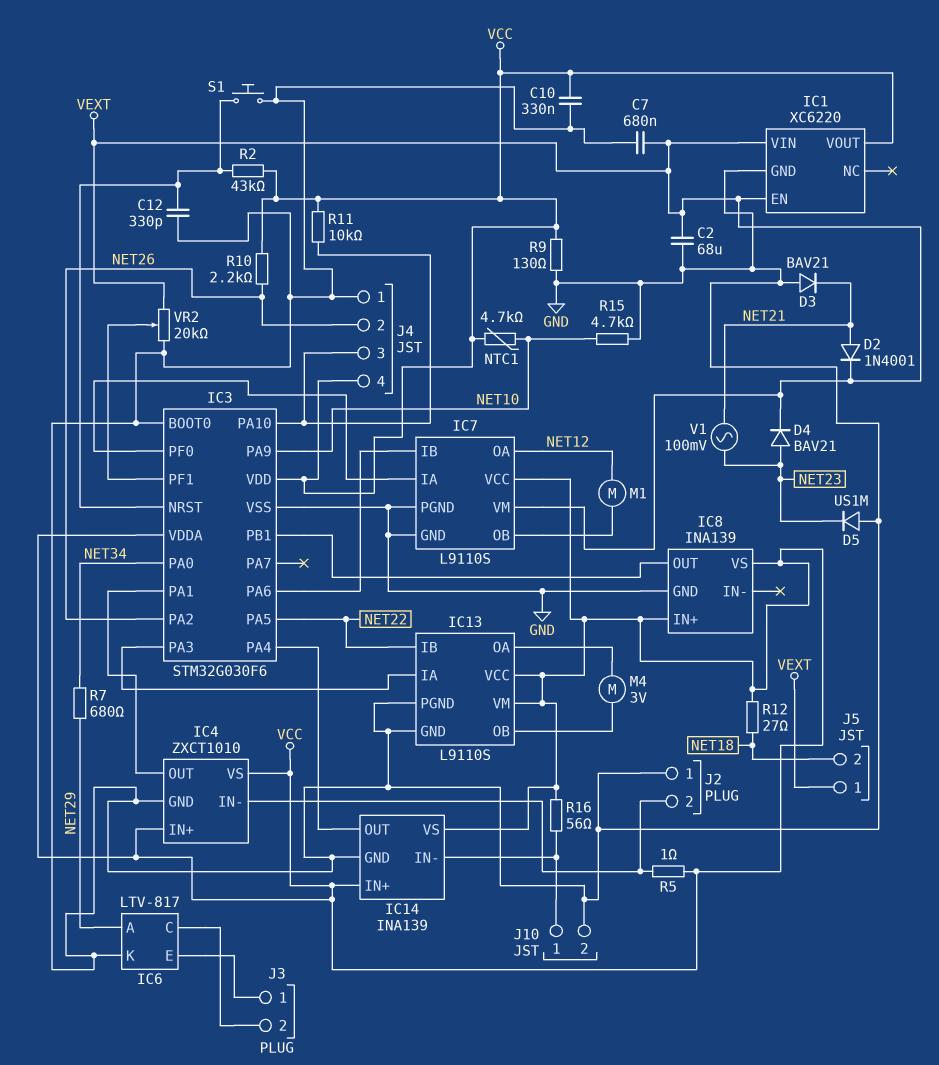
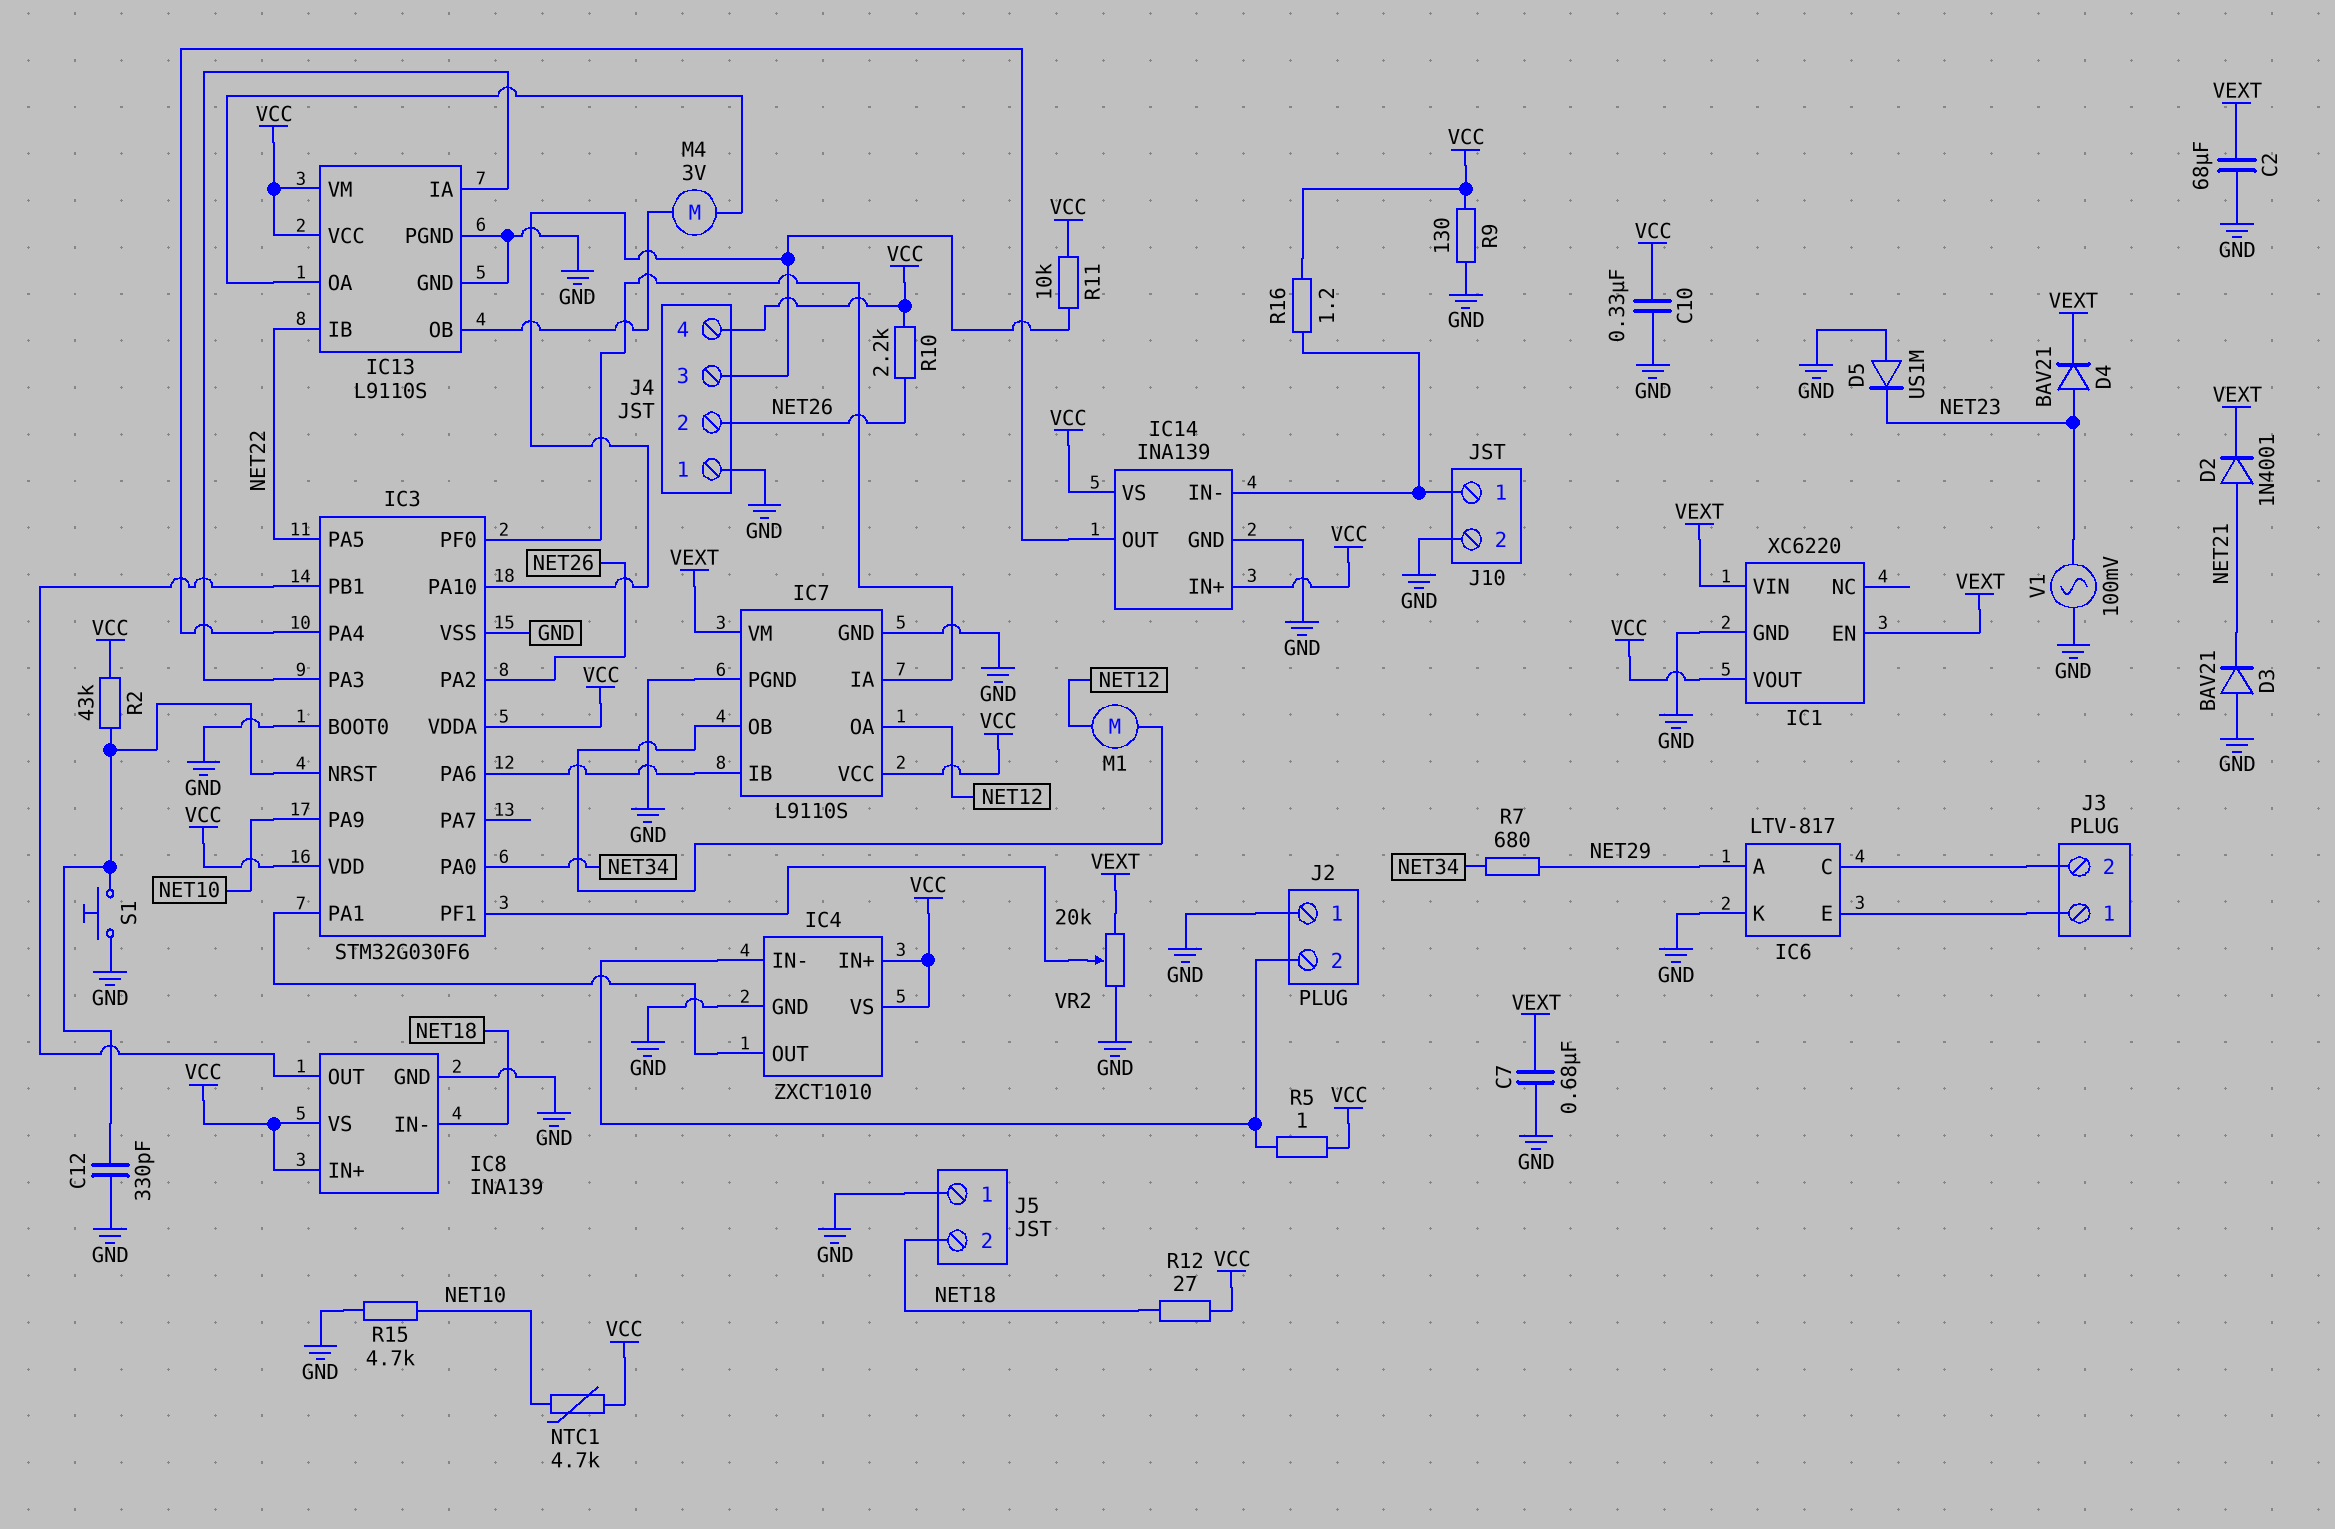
IC8 pin IN-: none -> NET18
J5 pin 1: VEXT -> GND
R16: 56 (IC14/IN-, VCC) -> 1.2 (IC14/IN-, VCC)
V1: AC 100mV (NET21, NET23) -> AC 100mV (GND, NET23)

